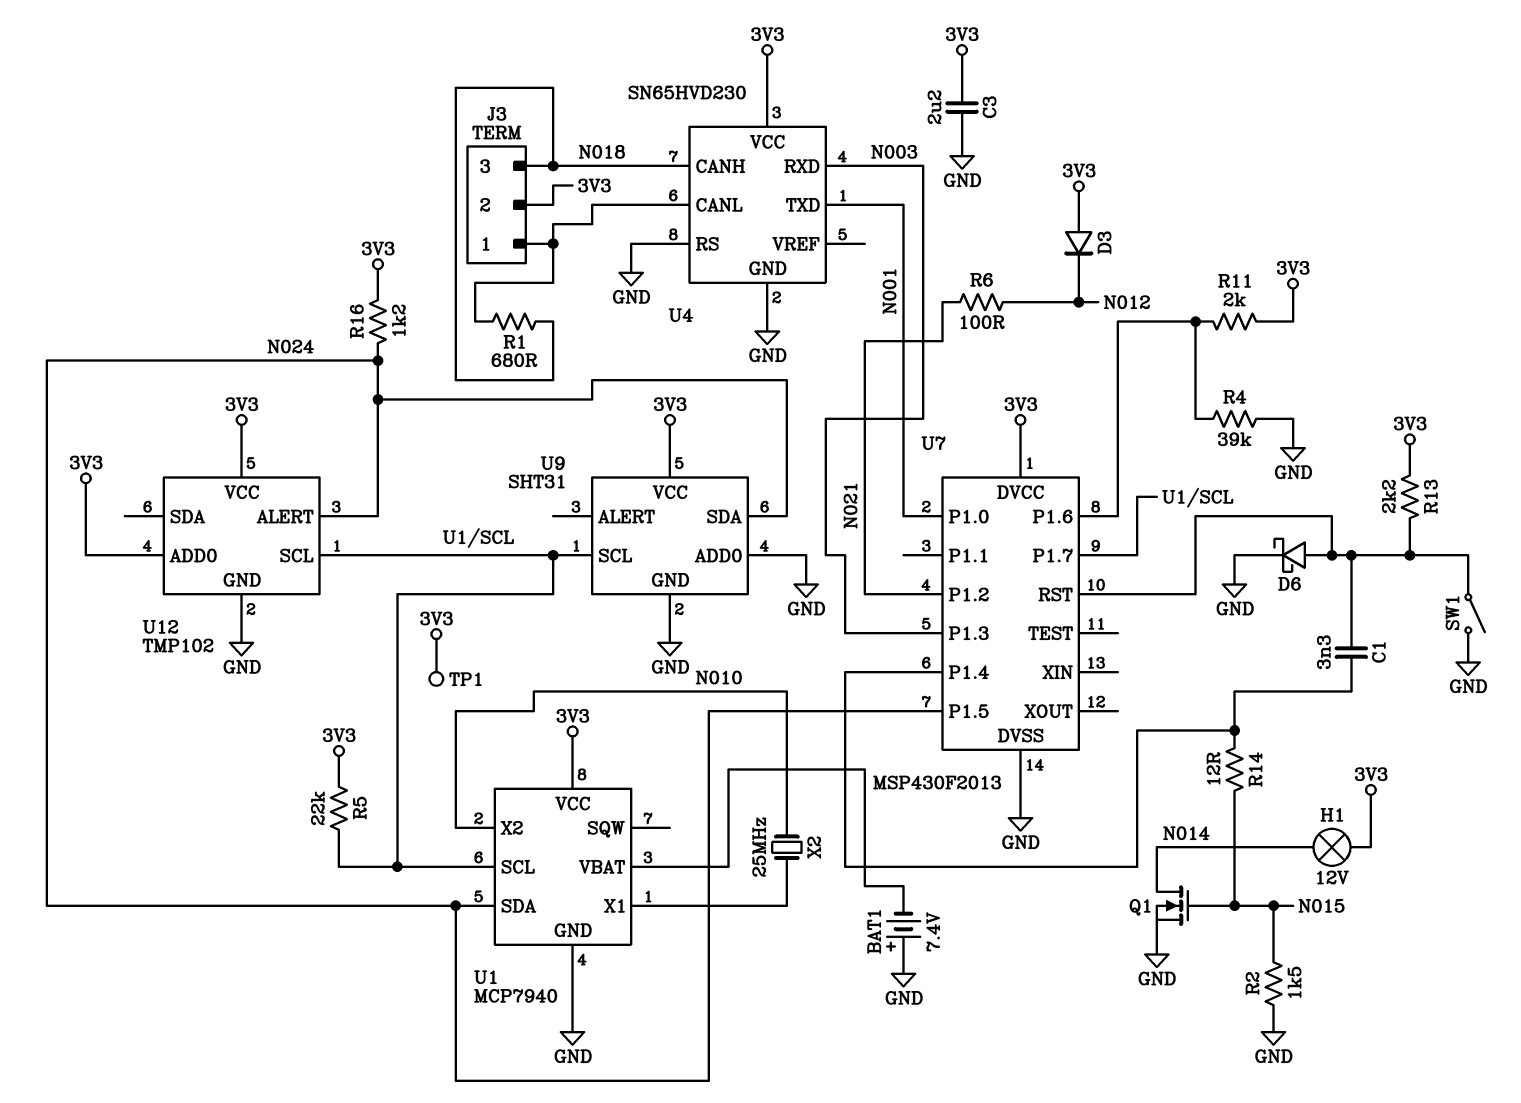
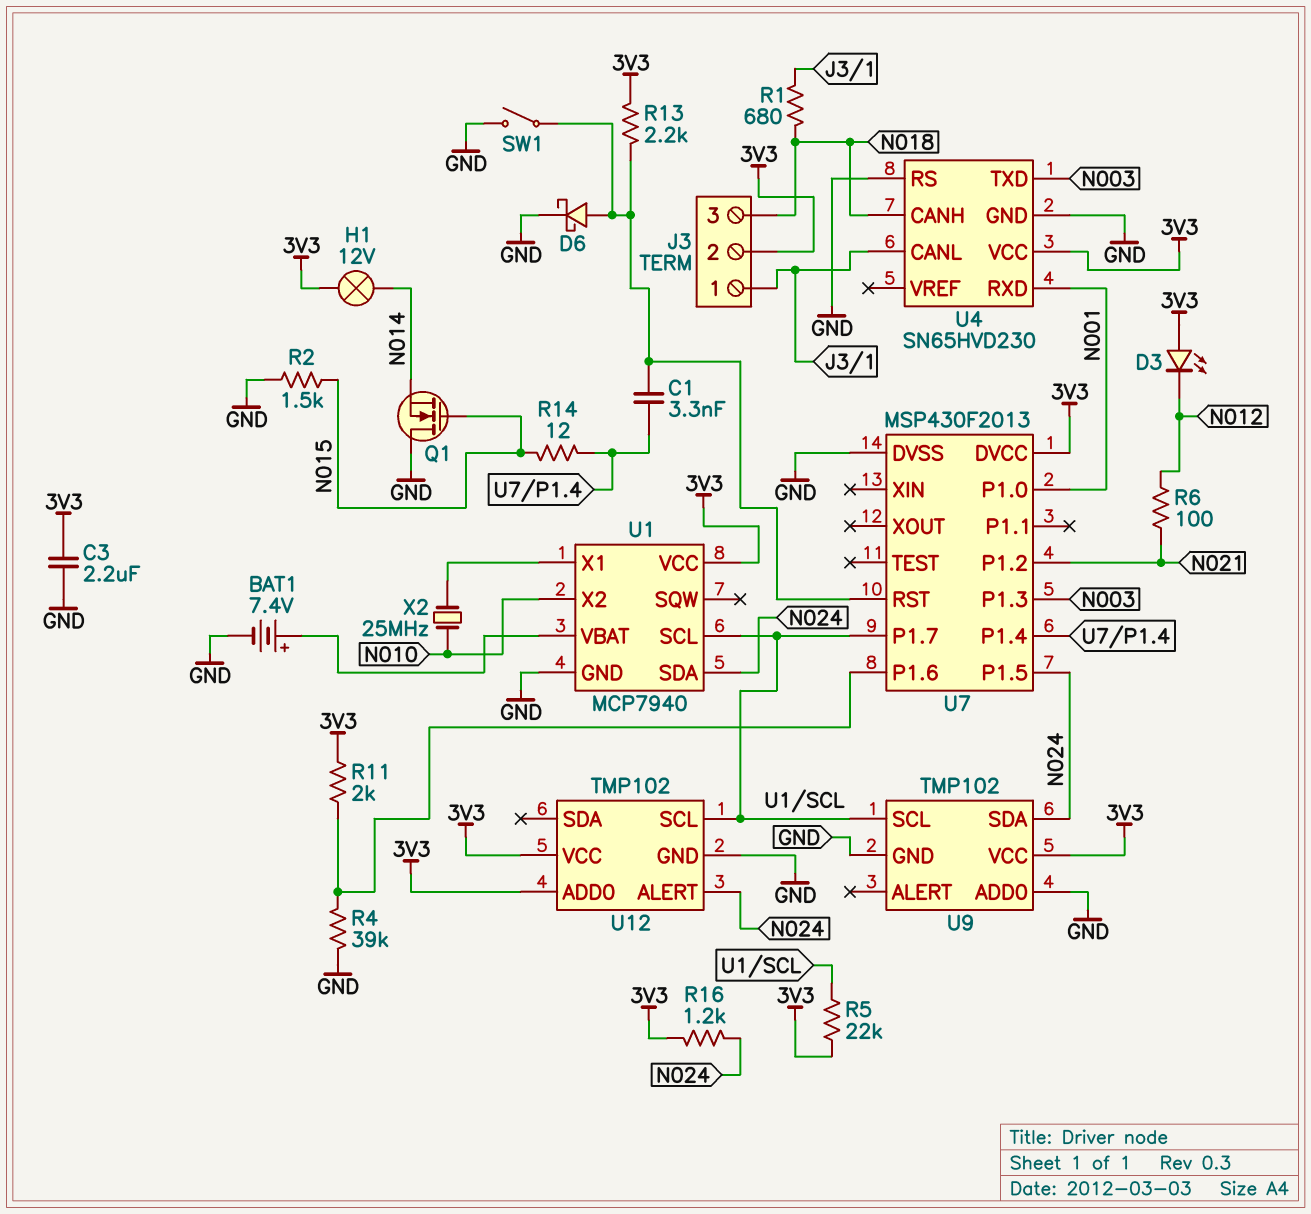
BAT1: 7.4V (plus GND, minus U1/VBAT) -> 7.4V (plus U1/VBAT, minus GND)
D3: diode (A 3V3, K N012) -> LED (A 3V3, K N012)
Q1: NMOS (G N015, D N014, S GND) -> NMOS (G N015, D GND, S N014)
TP1: test point (3V3) -> none
U4 pin RXD: N003 -> N001
U4 pin TXD: N001 -> N003
U9: SHT31 -> TMP102

